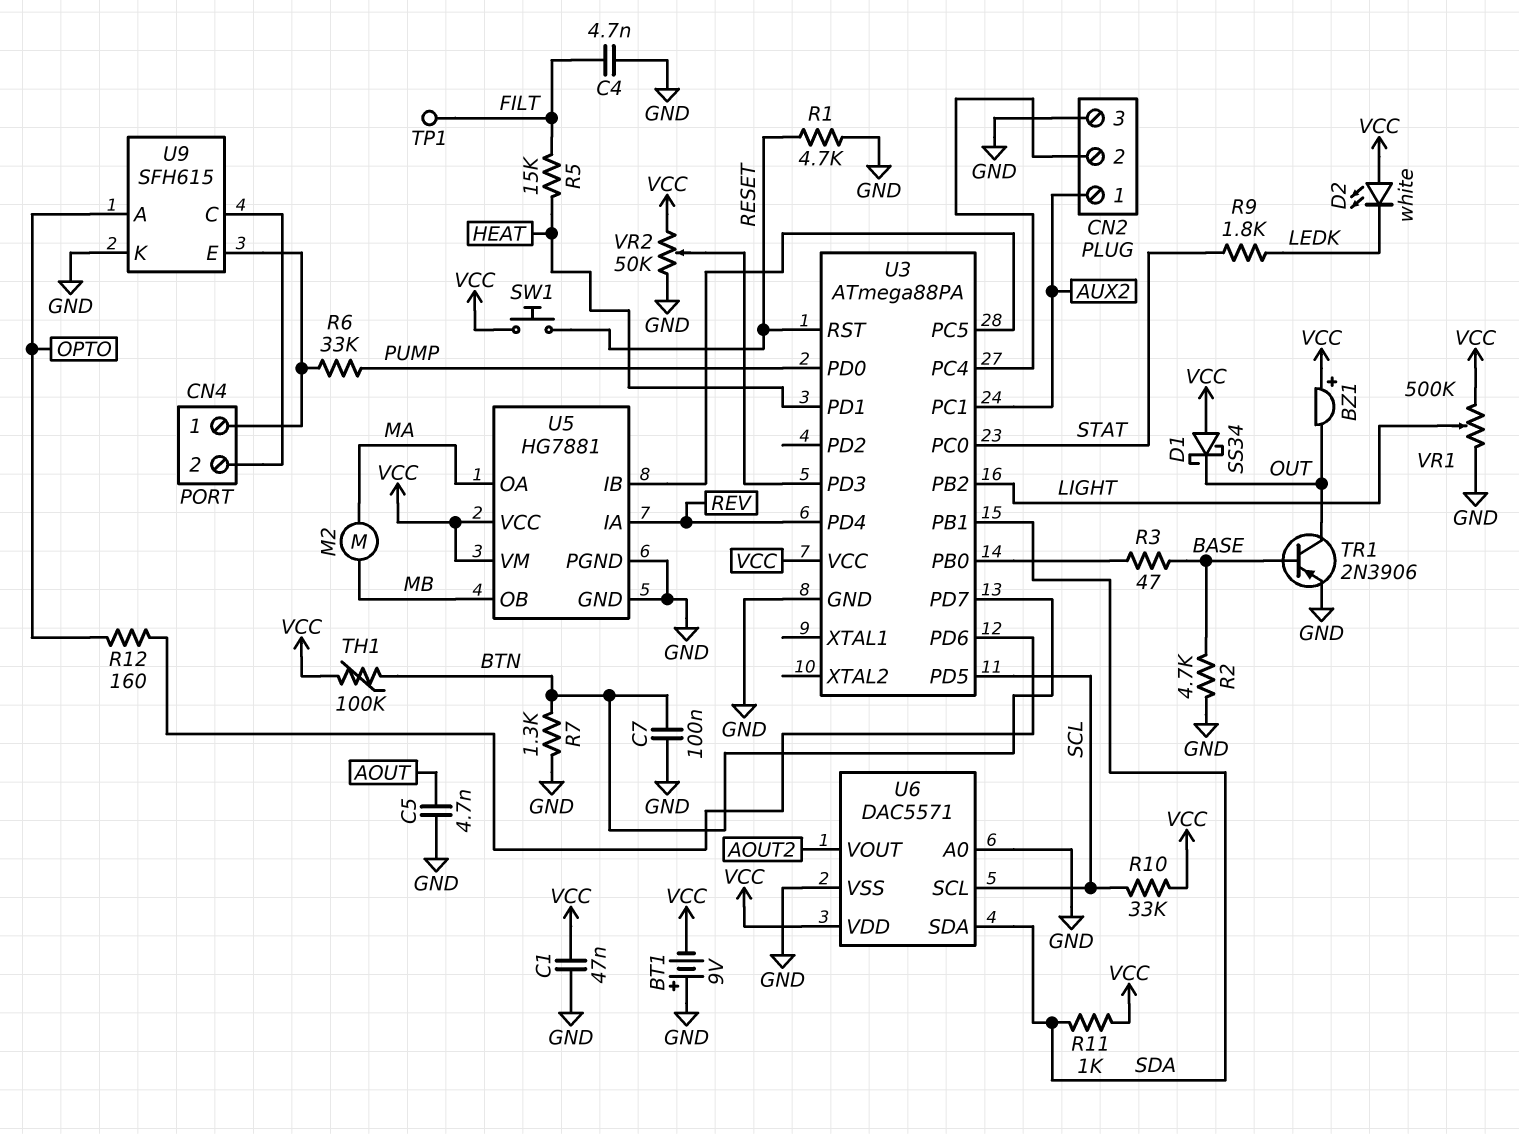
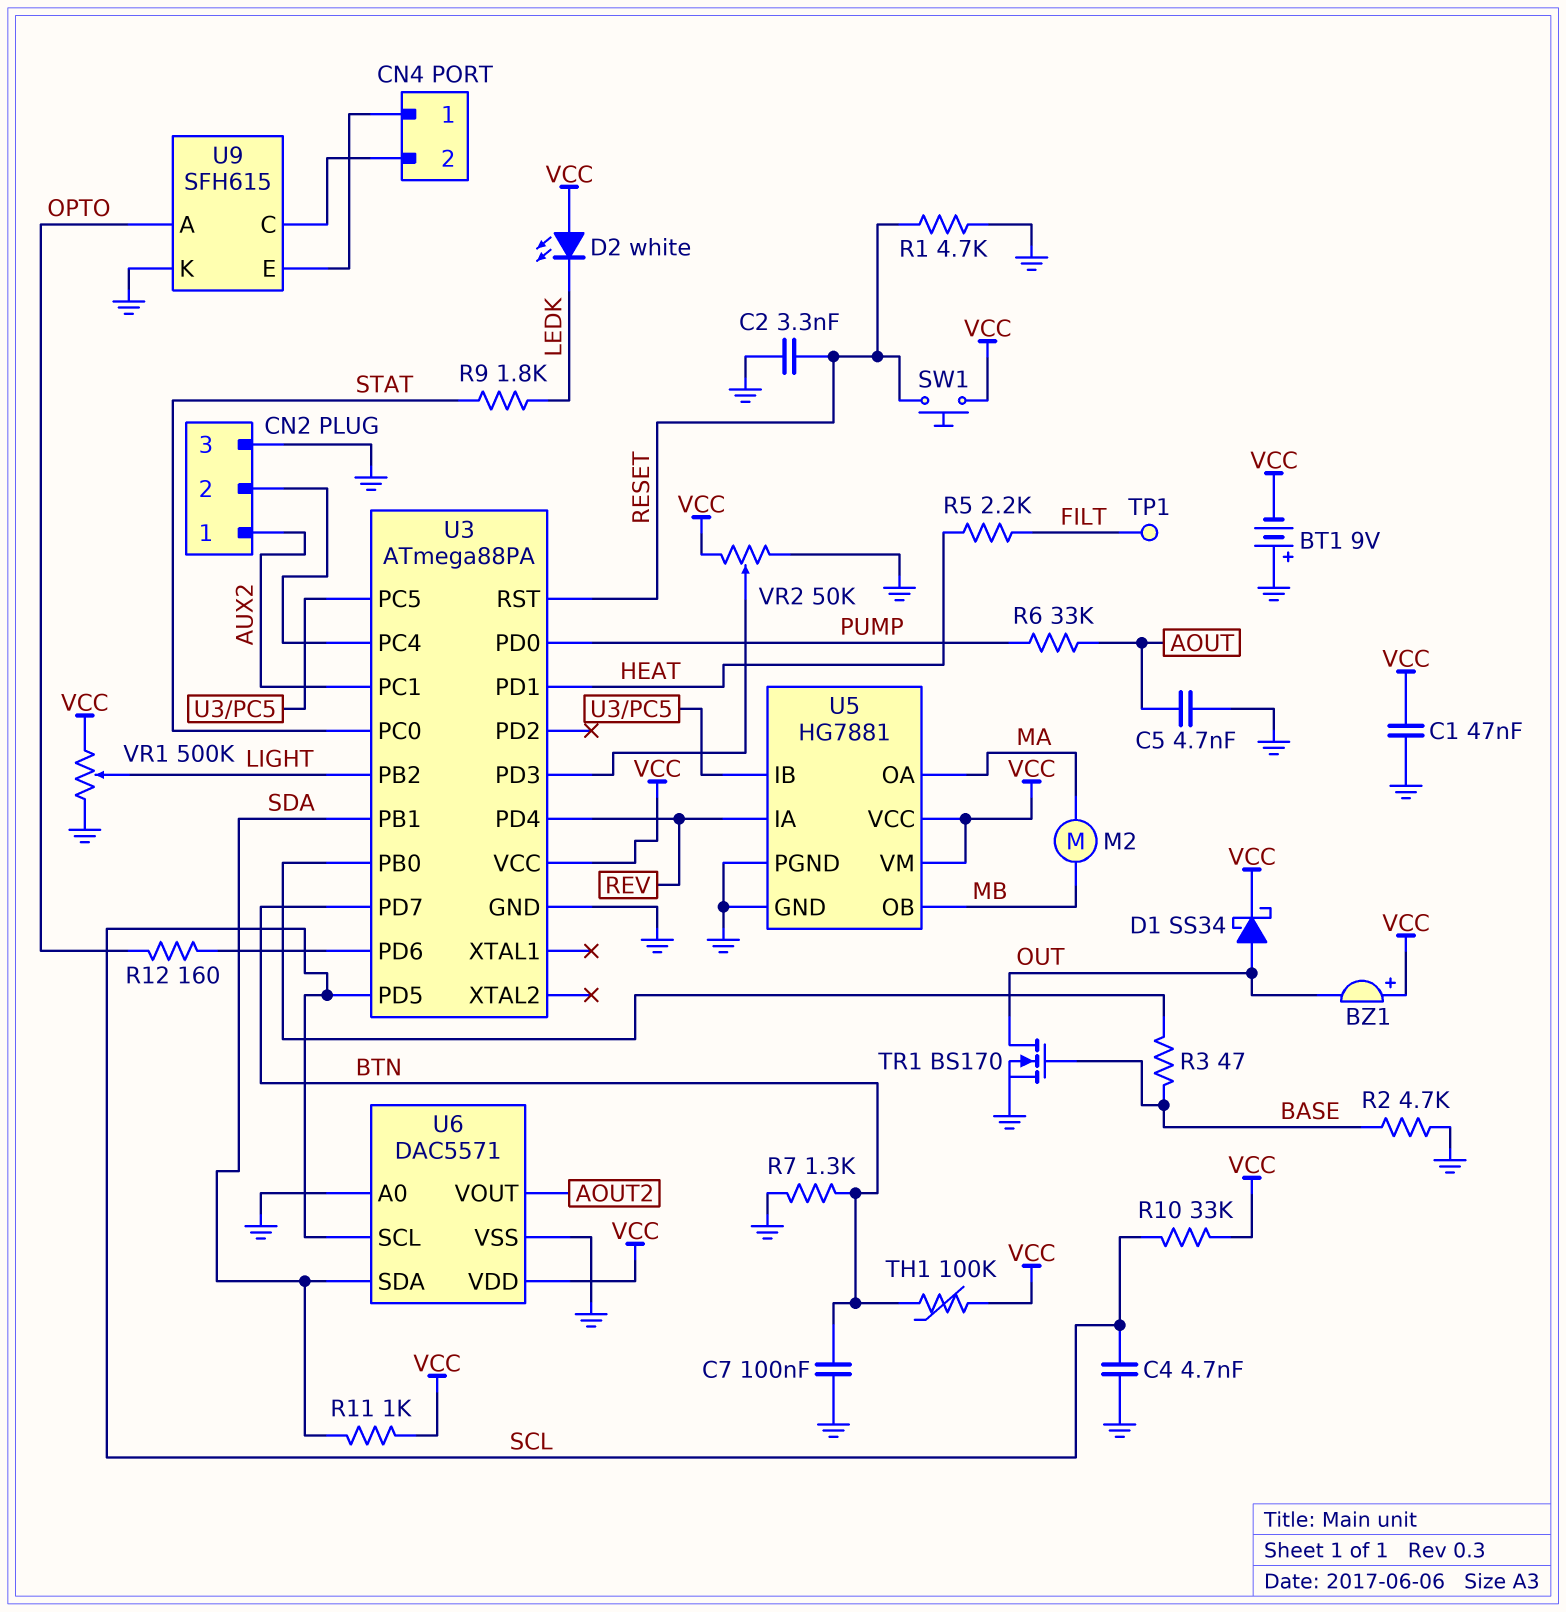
C2: none -> 3.3nF (GND, RESET)
C4: 4.7nF (FILT, GND) -> 4.7nF (GND, SCL)
D1: schottky SS34 (A VCC, K OUT) -> schottky SS34 (A OUT, K VCC)
R5: 15k (FILT, HEAT) -> 2.2k (FILT, HEAT)
R6: 33k (CN4/1, PUMP) -> 33k (AOUT, PUMP)
TR1: PNP 2N3906 (B BASE, C OUT, E GND) -> NMOS BS170 (G BASE, D OUT, S GND)

